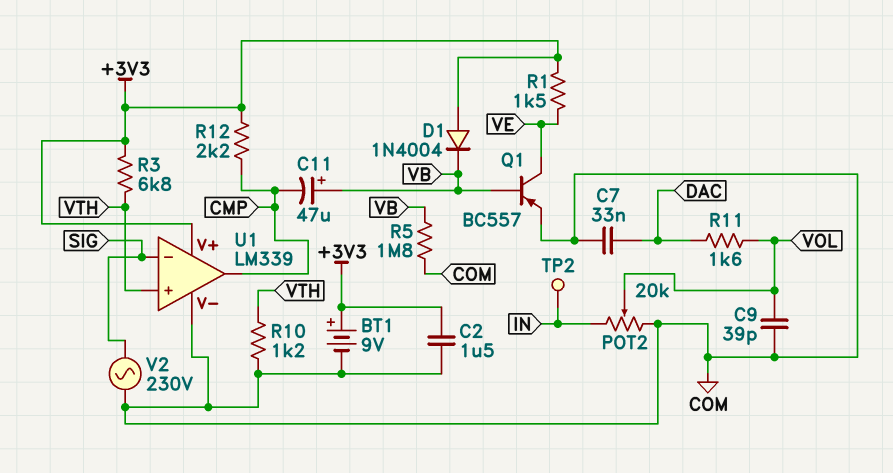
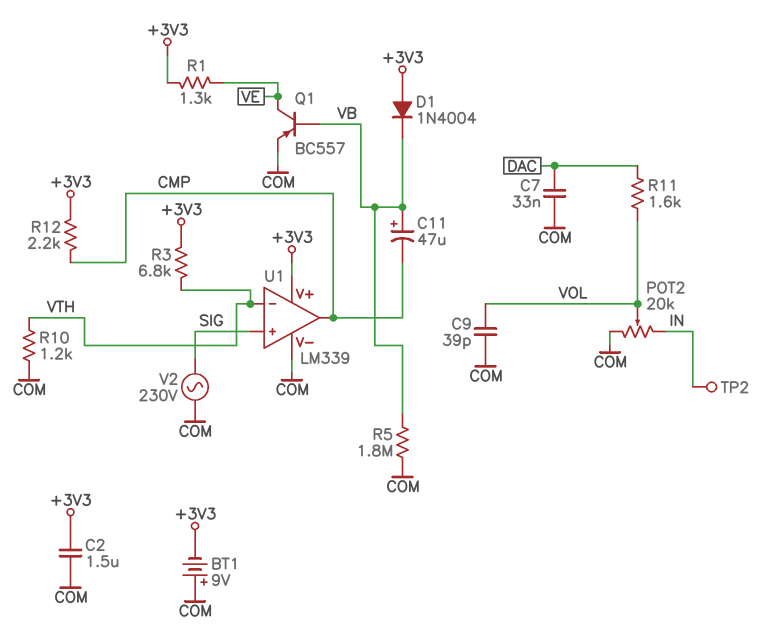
BT1: 9V (plus +3V3, minus COM) -> 9V (plus COM, minus +3V3)
R1: 1.5k (+3V3, VE) -> 1.3k (+3V3, VE)
U1 pin in+: VTH -> SIG
U1 pin in-: SIG -> VTH

